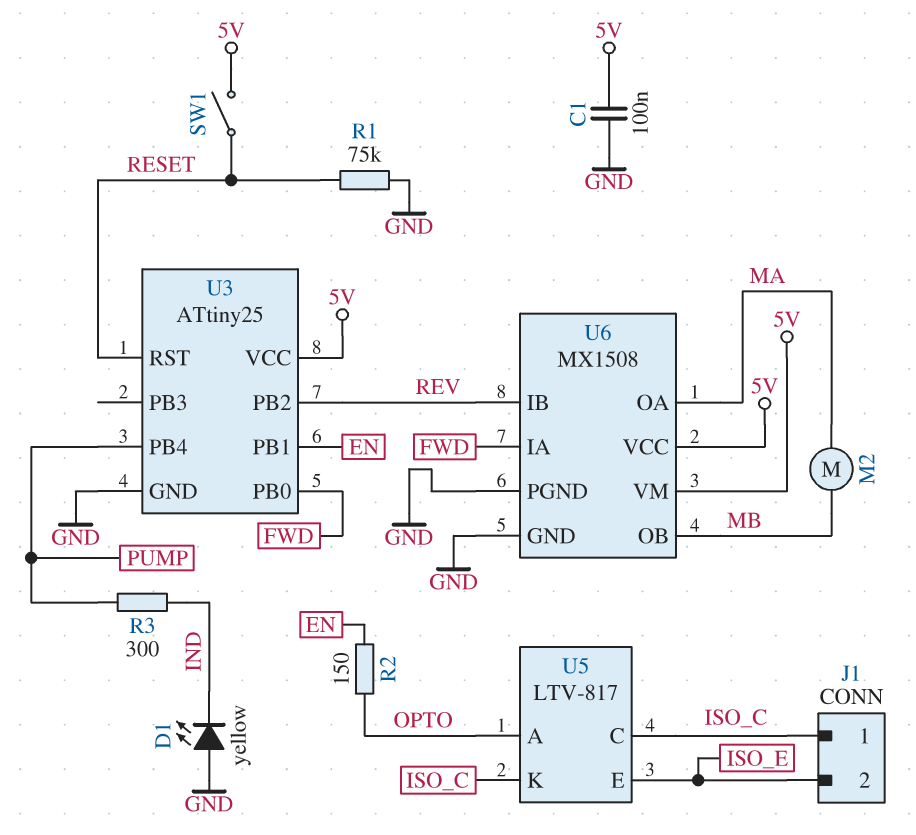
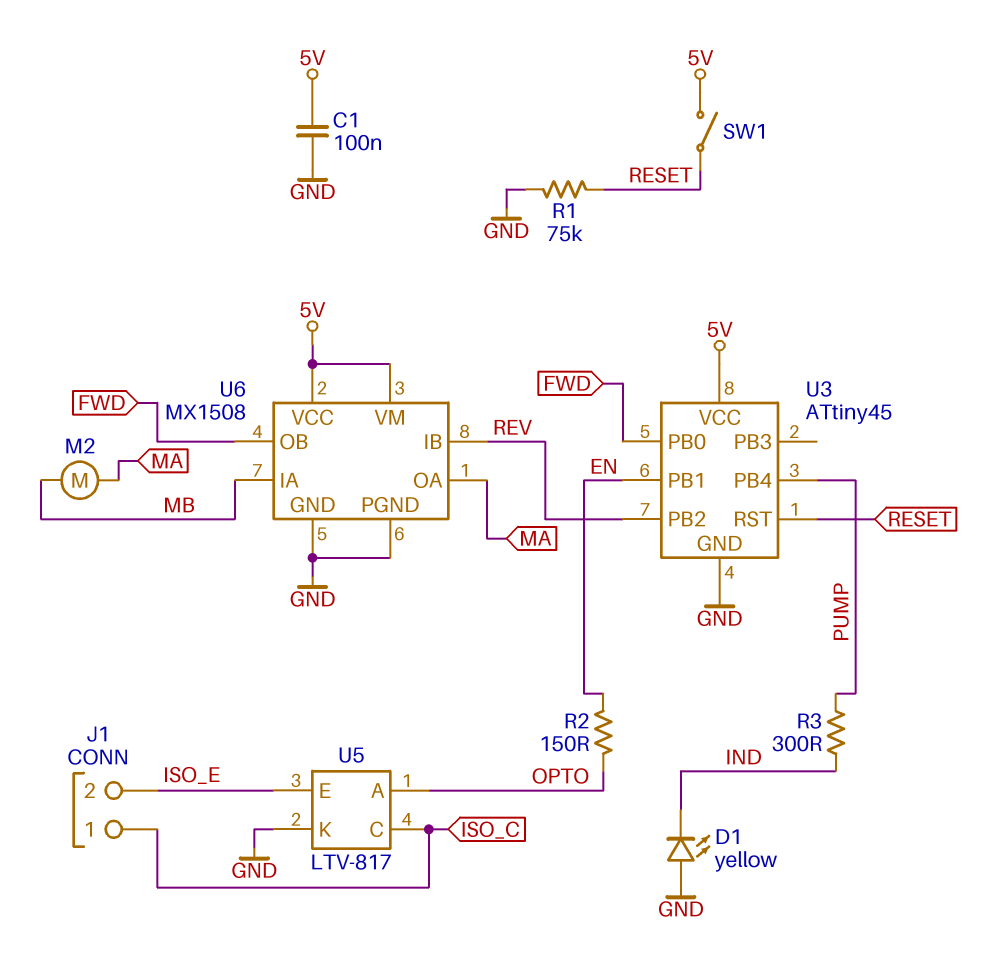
U3: ATtiny25 -> ATtiny45
U5 pin K: ISO_C -> GND
U6 pin IA: FWD -> MB
U6 pin OB: MB -> FWD

